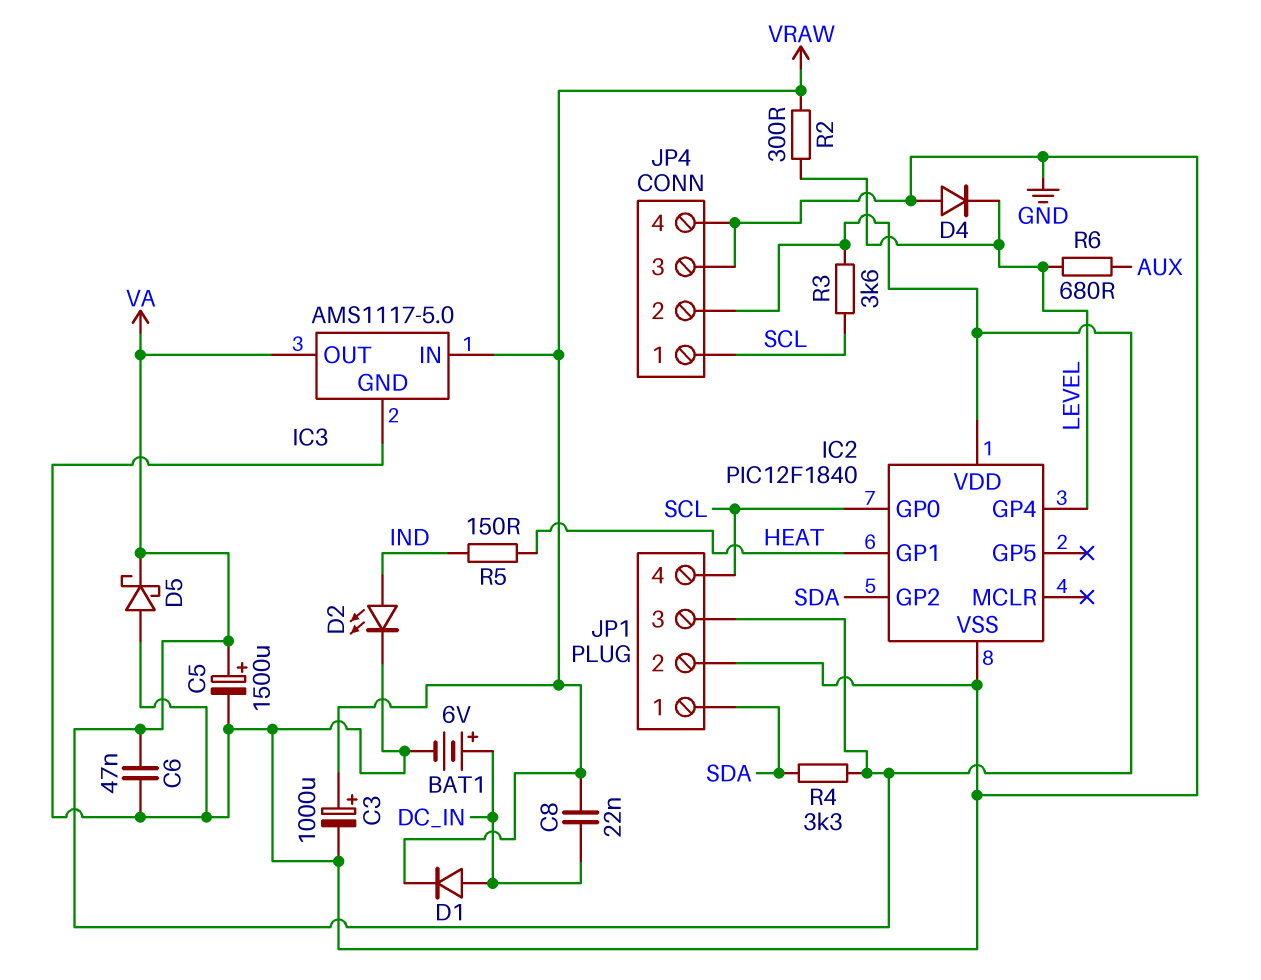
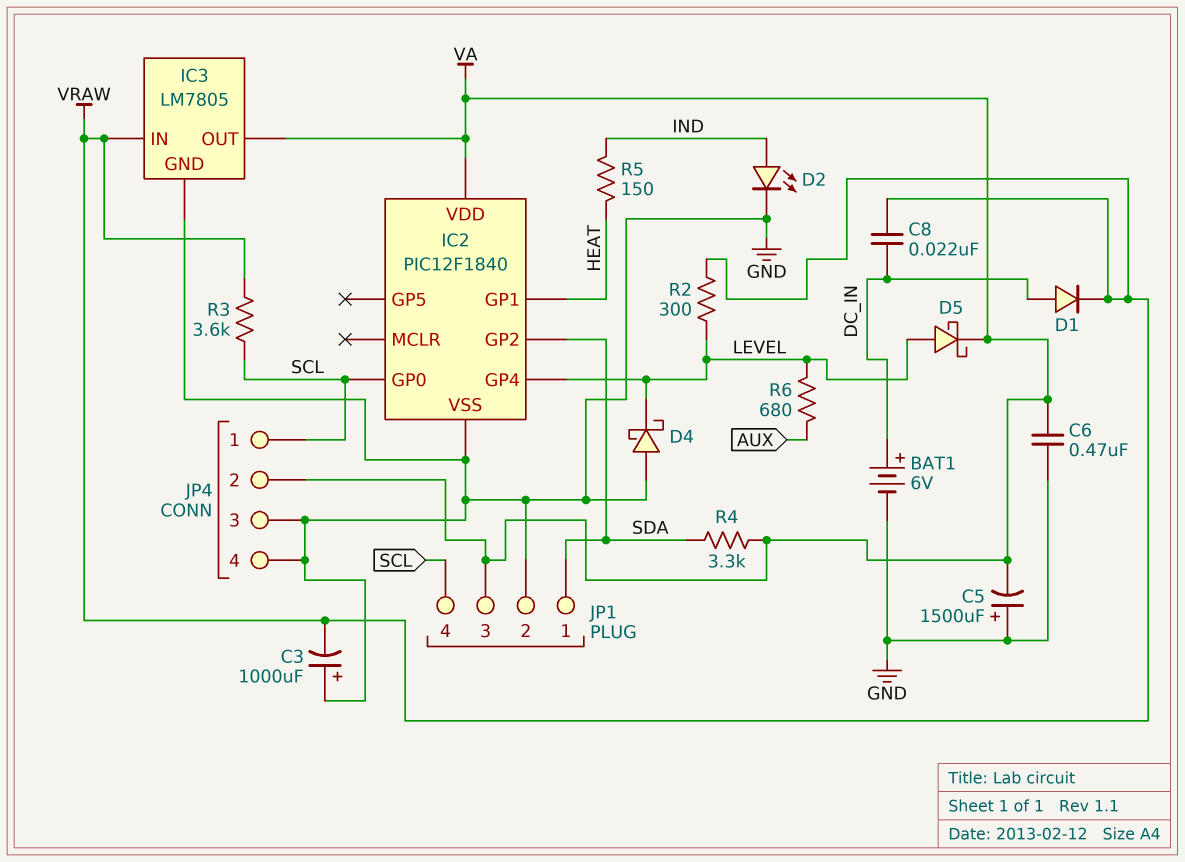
C3: 1000uF (plus VRAW, minus GND) -> 1000uF (plus GND, minus VRAW)
C5: 1500uF (plus VA, minus GND) -> 1500uF (plus GND, minus VA)
C6: 47nF (GND, VA) -> 470nF (GND, VA)
D4: diode (A GND, K LEVEL) -> schottky (A GND, K LEVEL)
D5: schottky (A GND, K VA) -> schottky (A LEVEL, K VA)
IC3: AMS1117-5.0 -> LM7805
R3: 3.6k (SCL, VA) -> 3.6k (SCL, VRAW)

